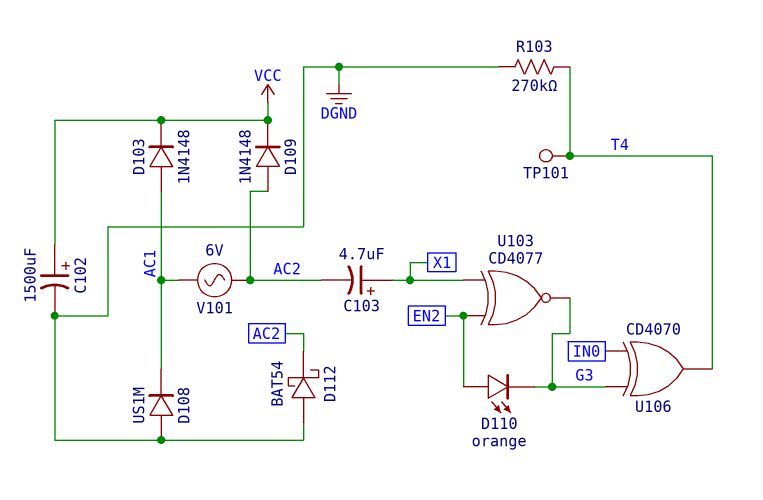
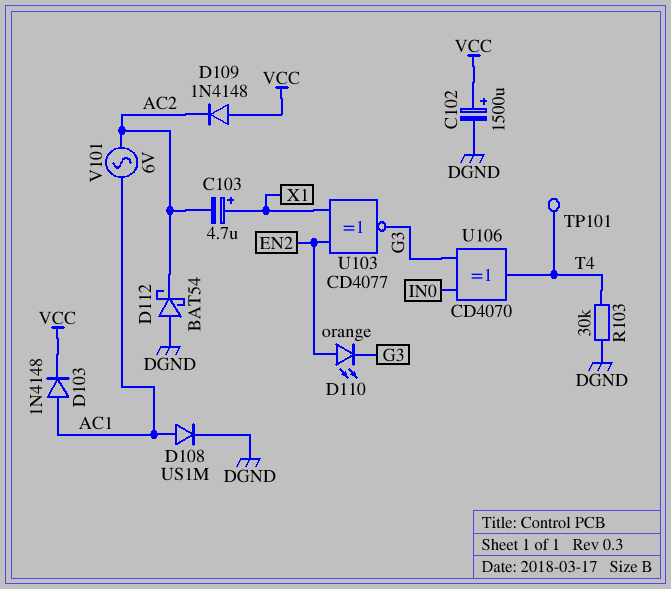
D108: diode US1M (A DGND, K AC1) -> diode US1M (A AC1, K DGND)
D109: diode 1N4148 (A AC2, K VCC) -> diode 1N4148 (A VCC, K AC2)
R103: 270k (DGND, T4) -> 30k (DGND, T4)

